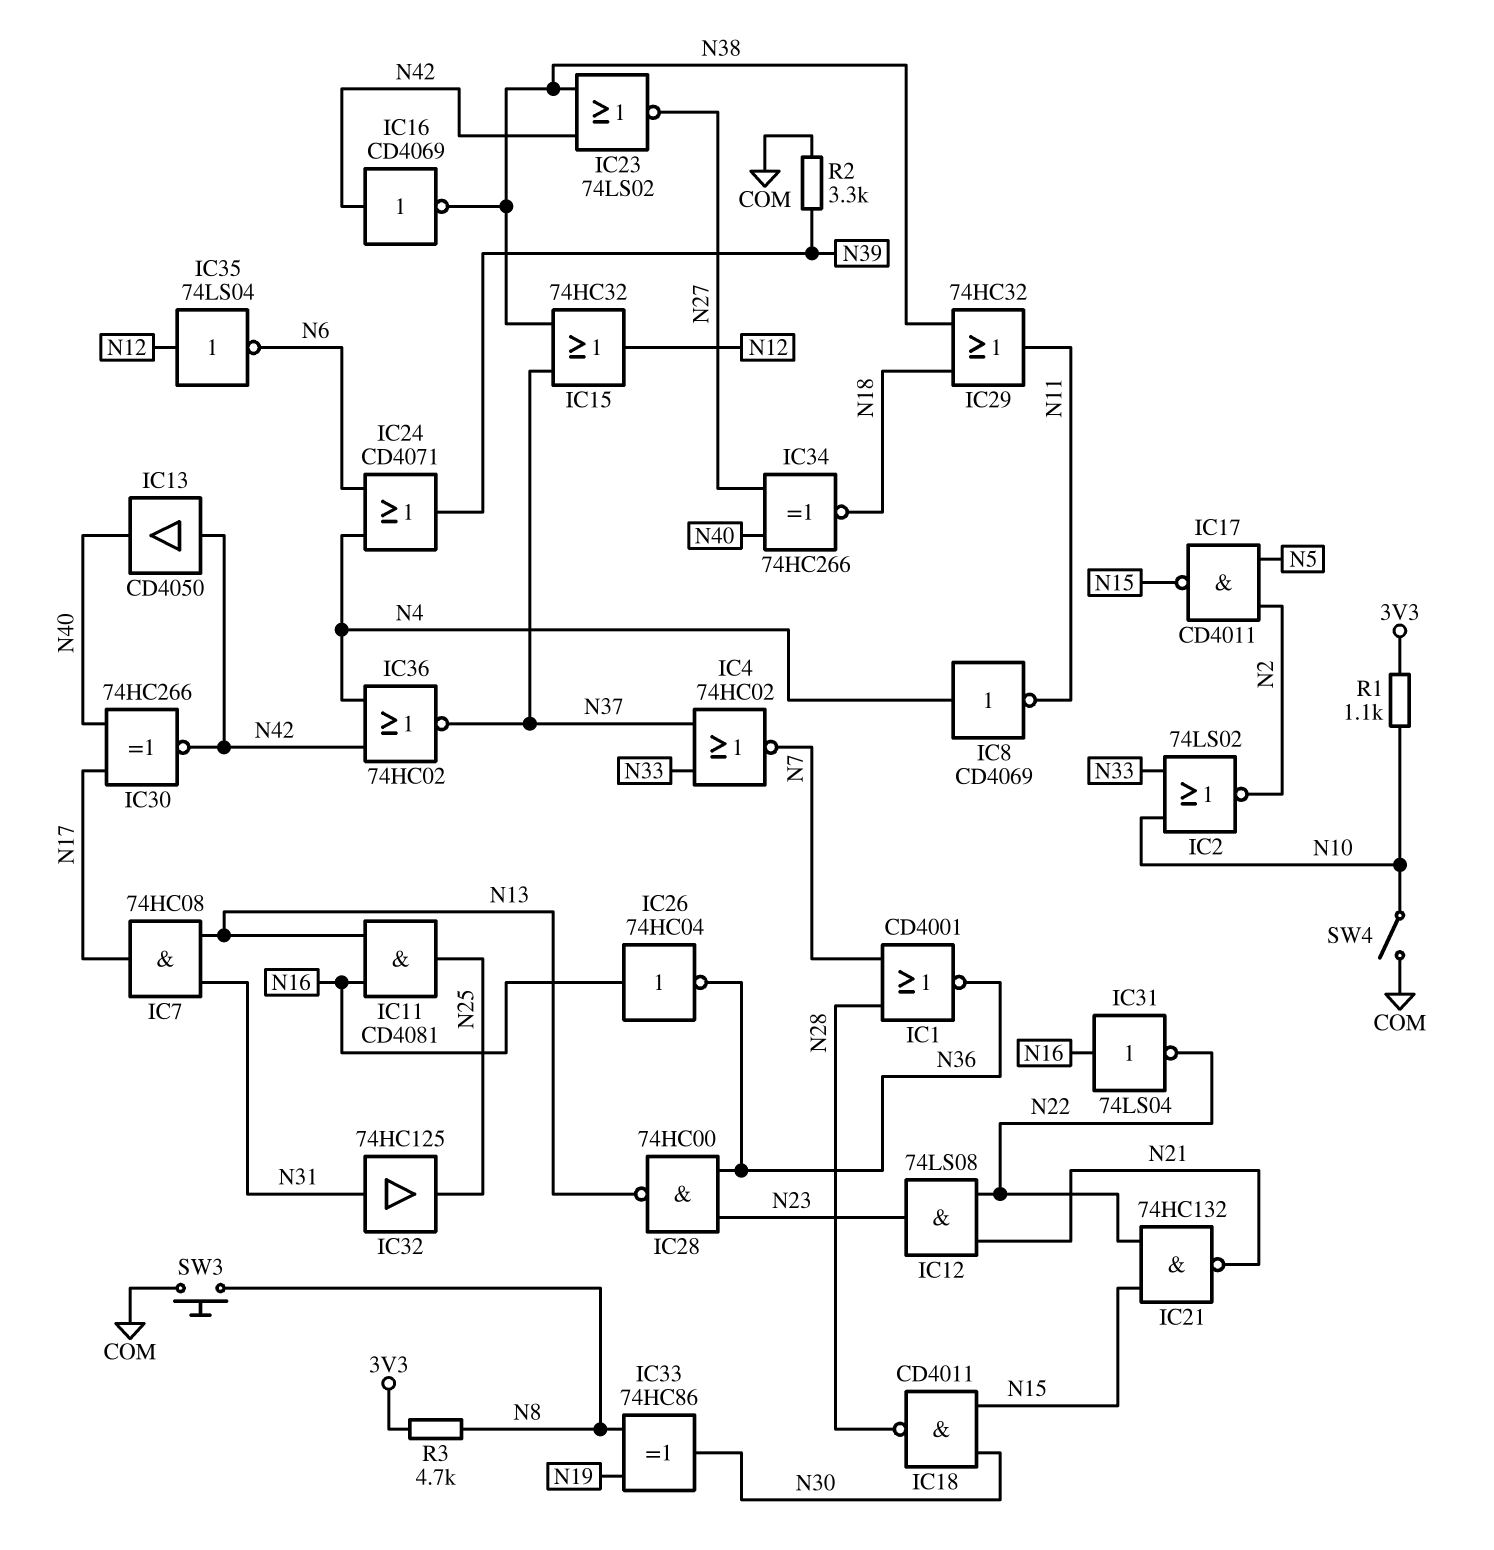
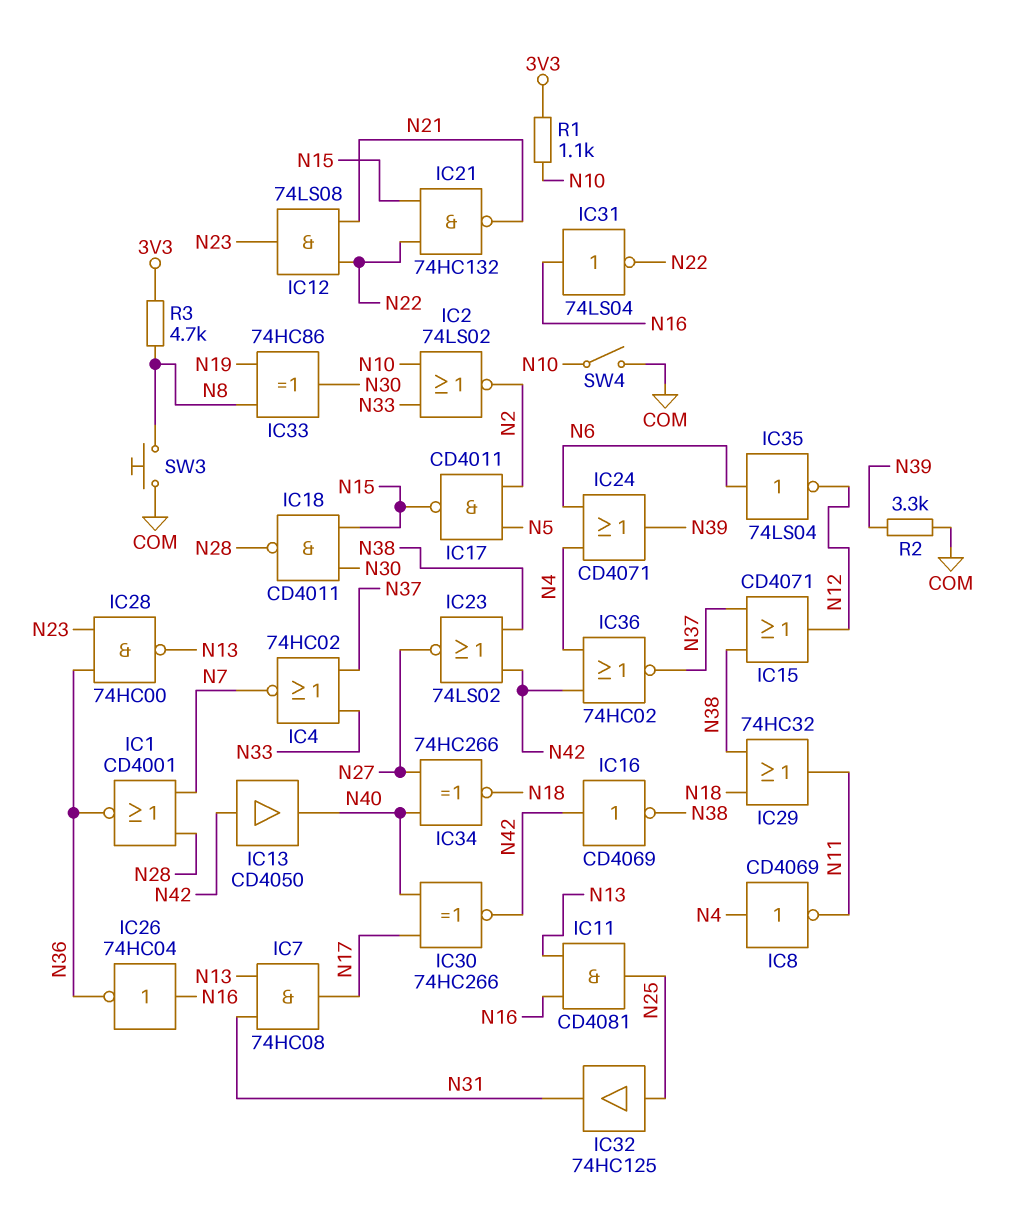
IC15: OR 74HC32 (in N37, in N38, out N12) -> OR CD4071 (in N37, in N38, out N12)
IC32: buffer 74HC125 (in N31, out N25) -> buffer 74HC125 (in N25, out N31)
IC35: NOT 74LS04 (in N12, out N6) -> NOT 74LS04 (in N6, out N12)

